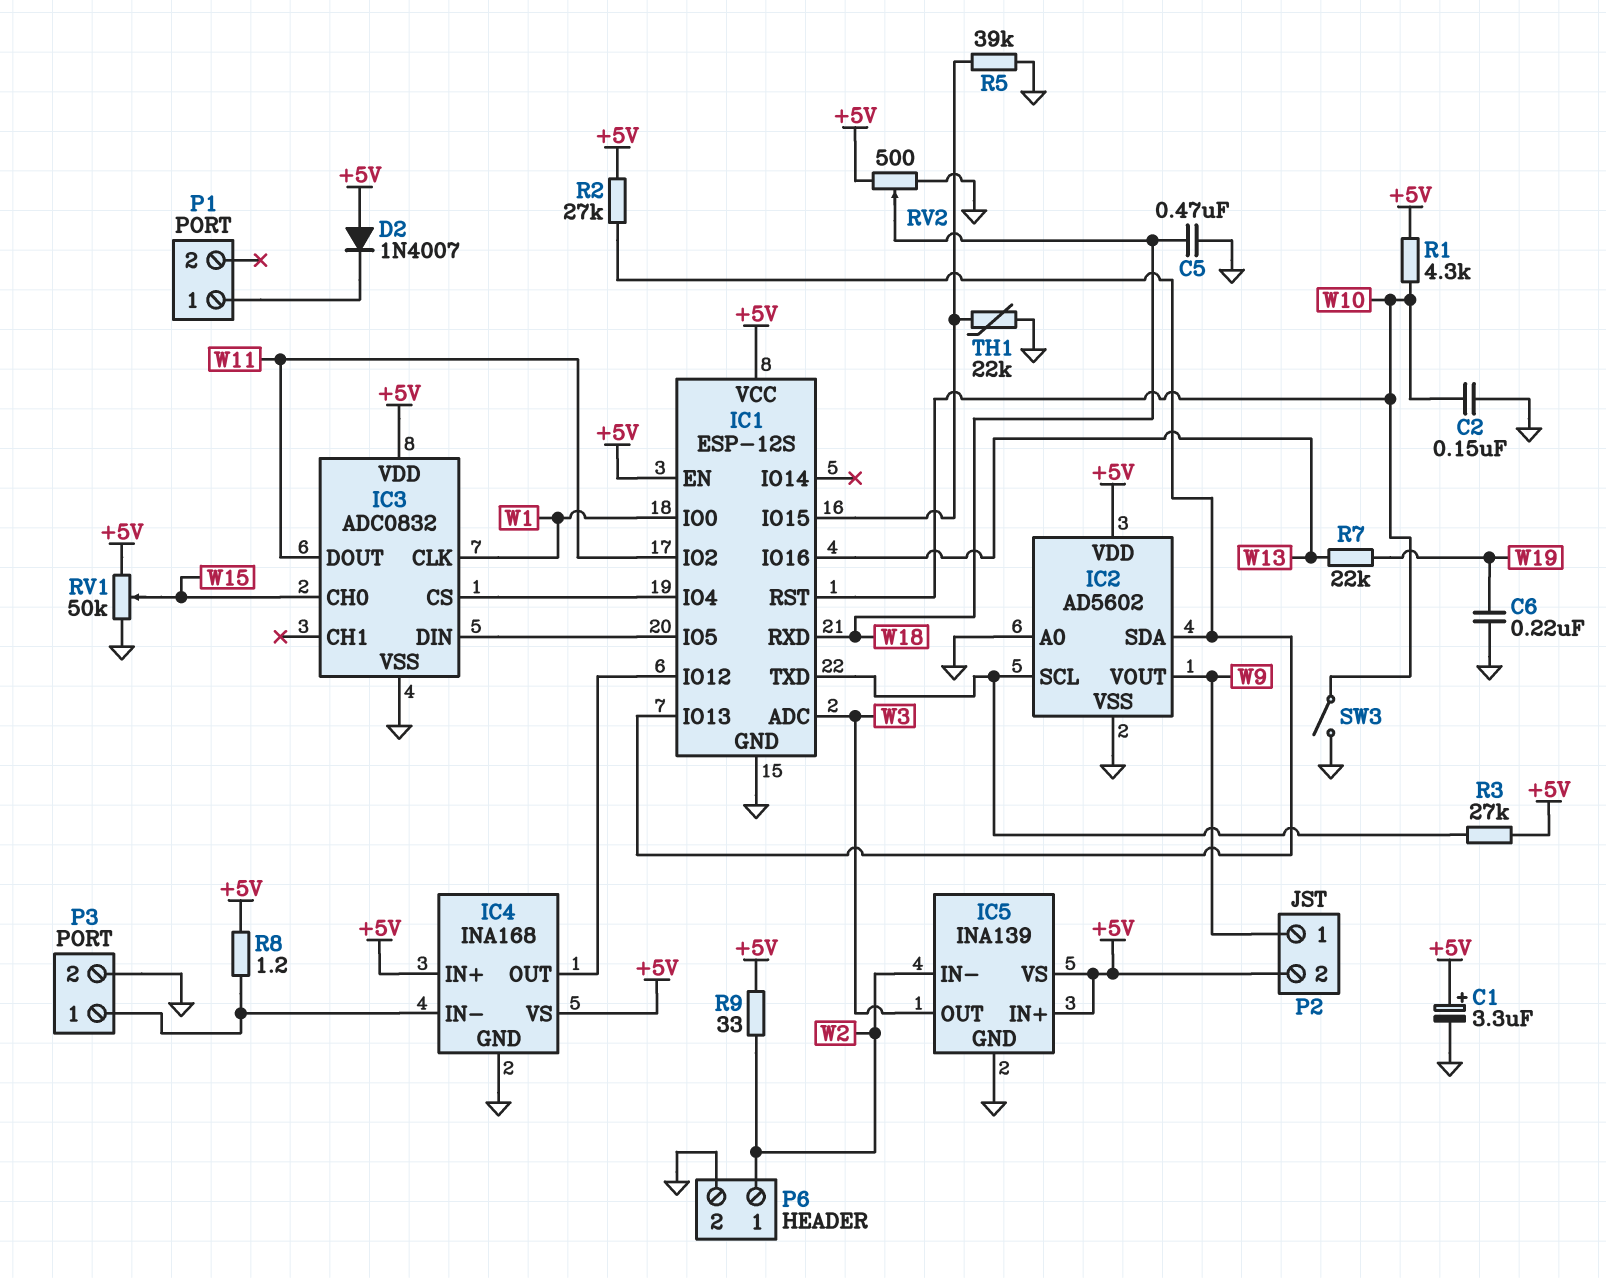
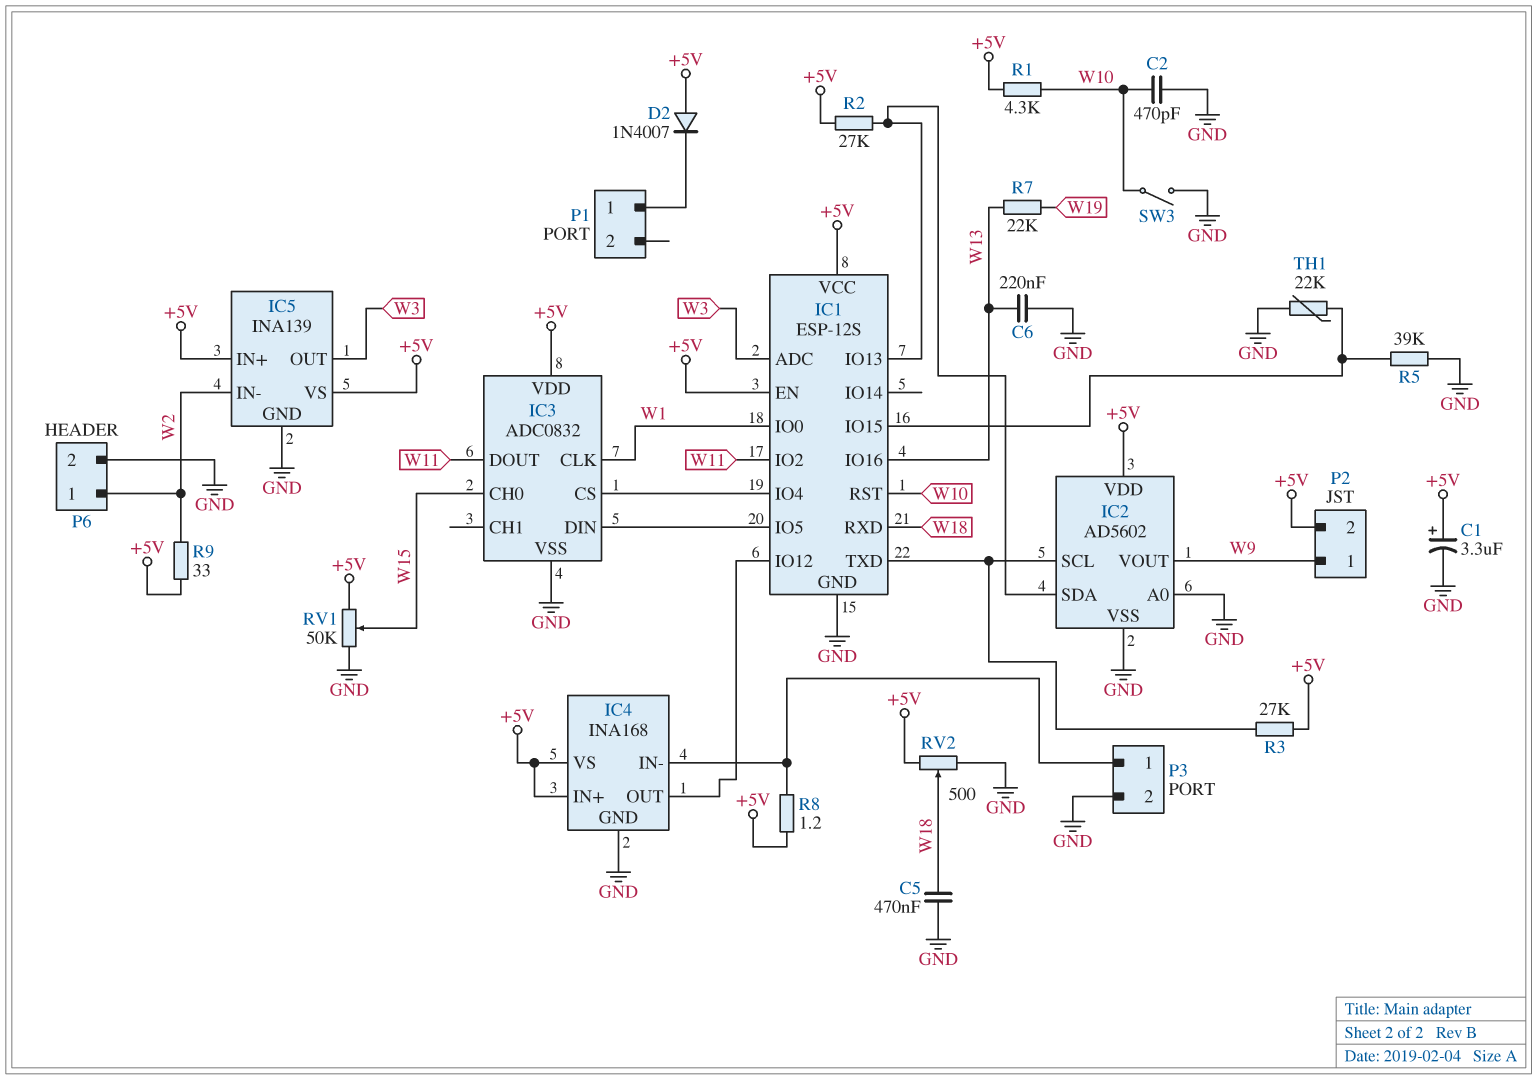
C2: 150nF (GND, W10) -> 470pF (GND, W10)
C6: 220nF (GND, W19) -> 220nF (GND, W13)

